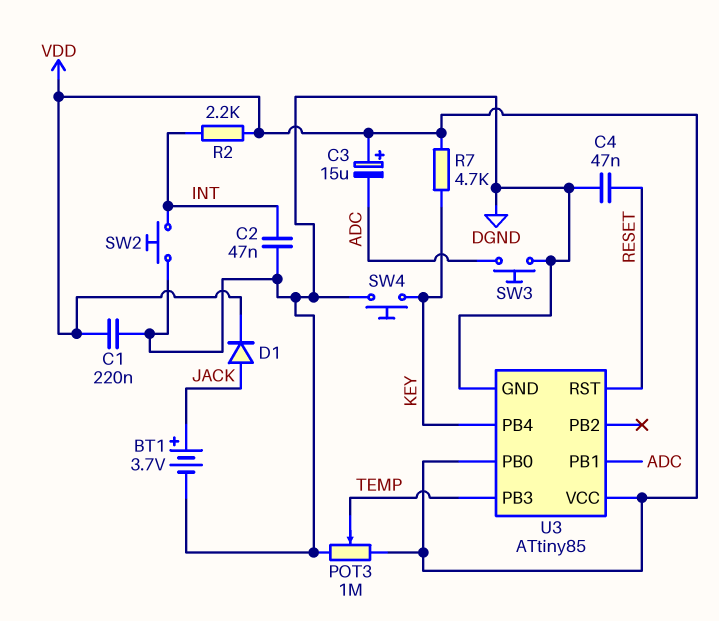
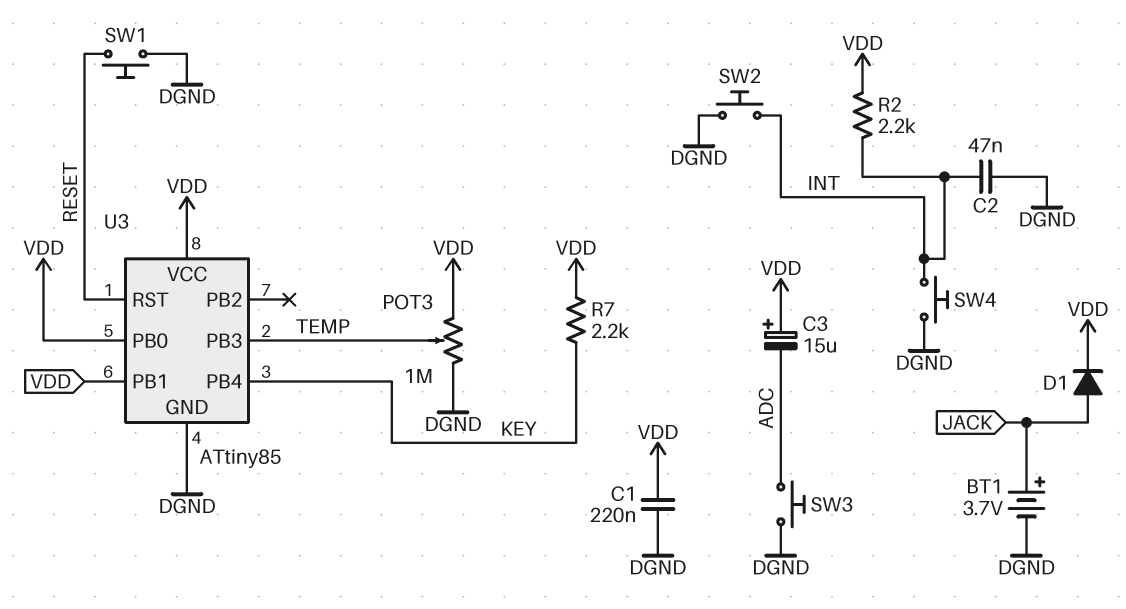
C4: 47nF (DGND, RESET) -> none
R7: 4.7k (KEY, VDD) -> 2.2k (KEY, VDD)
SW1: none -> button (DGND, RESET)
SW4: button (DGND, KEY) -> button (DGND, INT)
U3 pin PB1: ADC -> VDD

